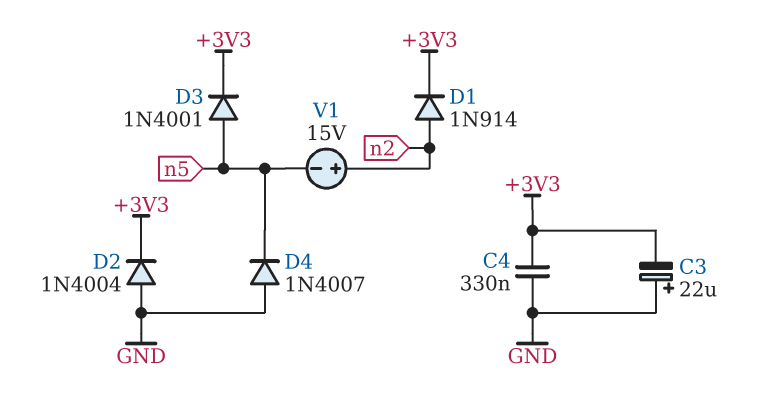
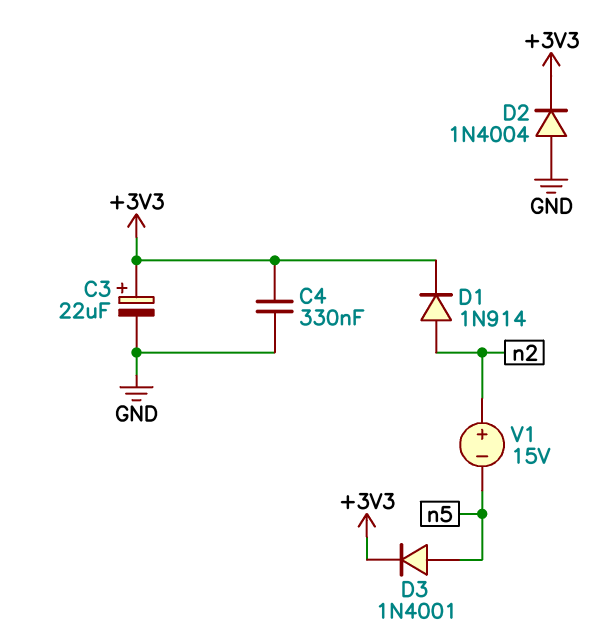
C3: 22uF (plus GND, minus +3V3) -> 22uF (plus +3V3, minus GND)
D4: diode 1N4007 (A GND, K n5) -> none

